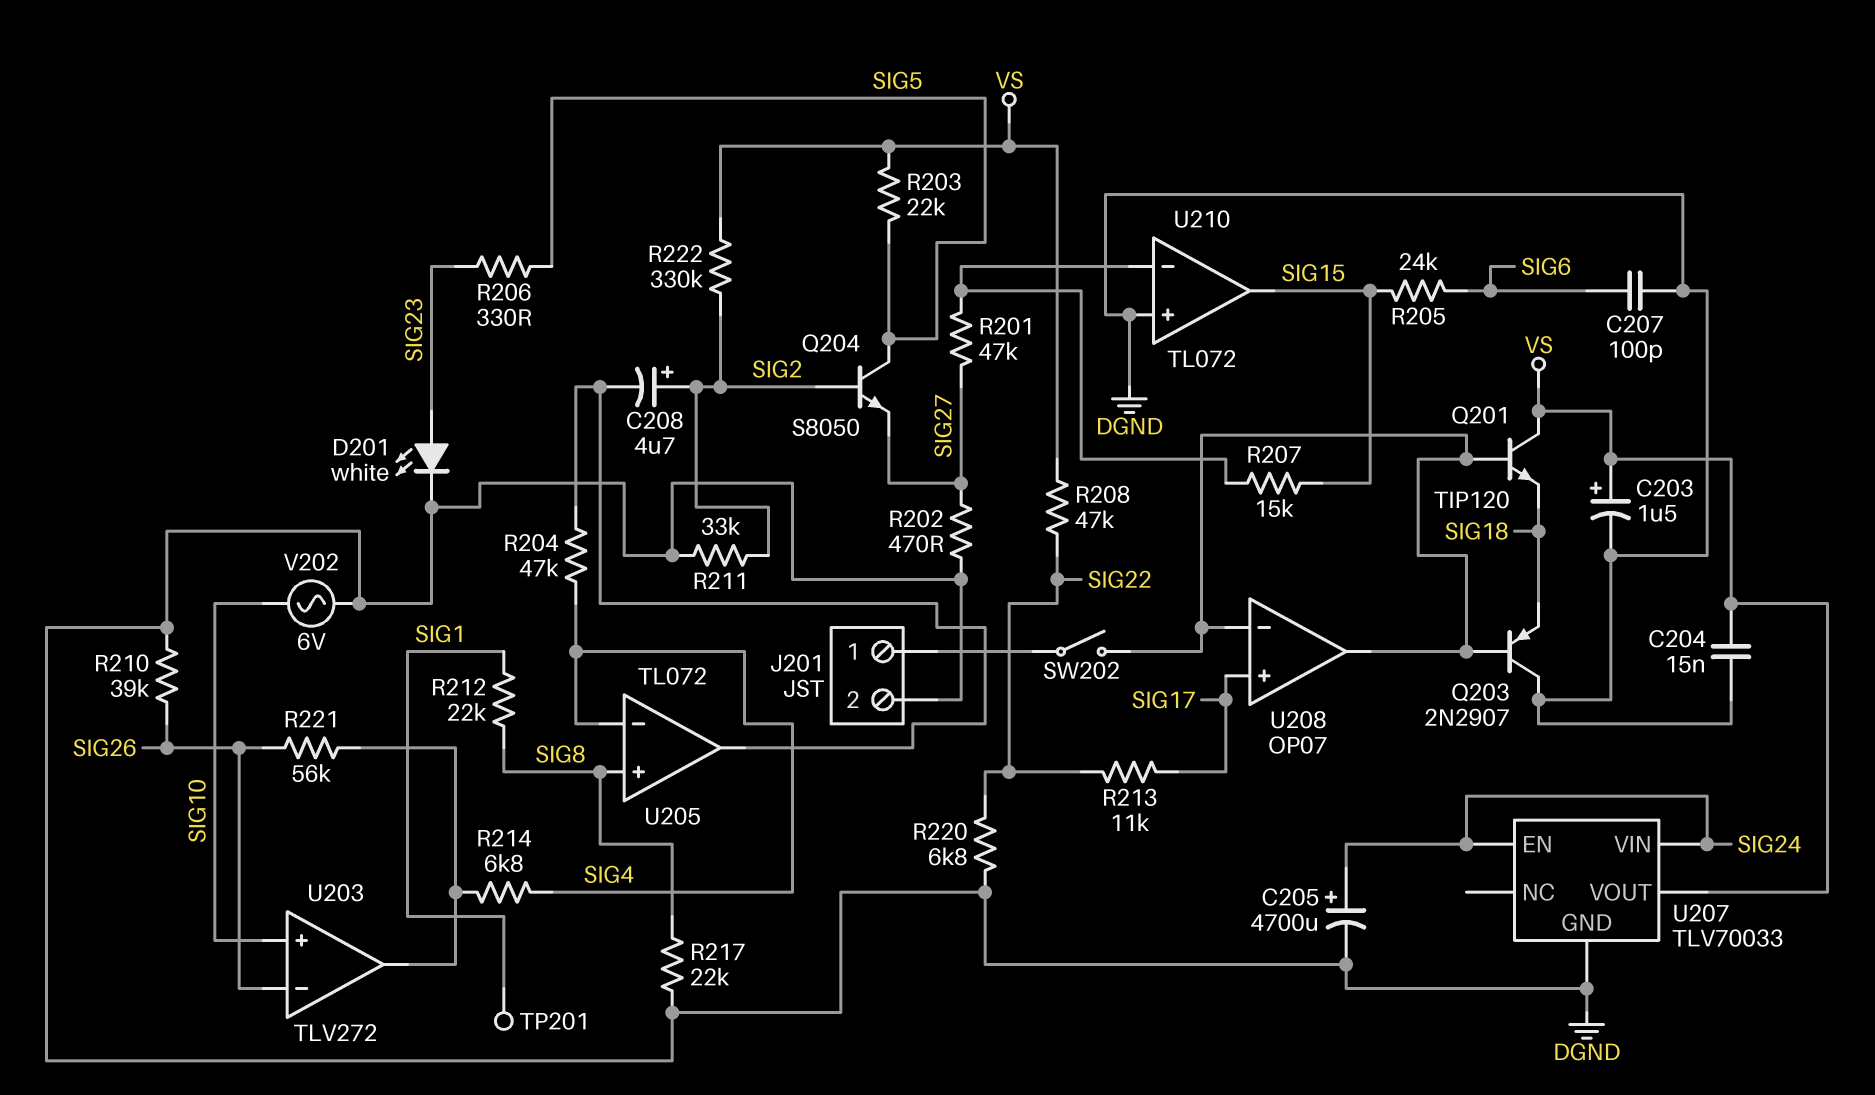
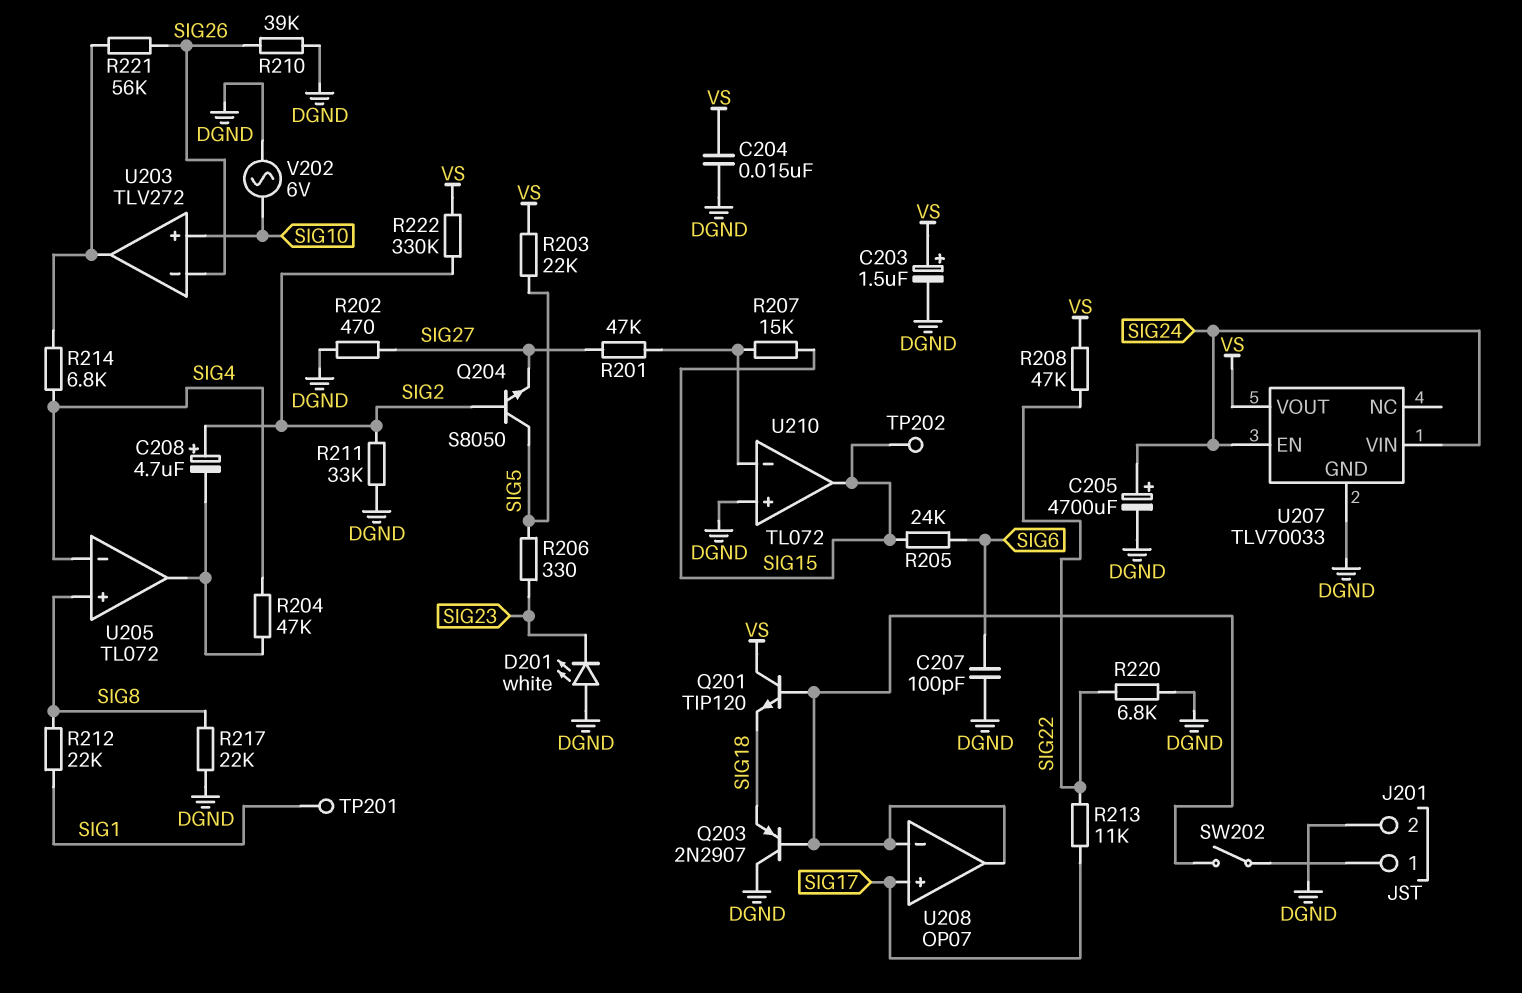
D201: LED white (A SIG23, K DGND) -> LED white (A DGND, K SIG23)
TP202: none -> test point (SIG15)

